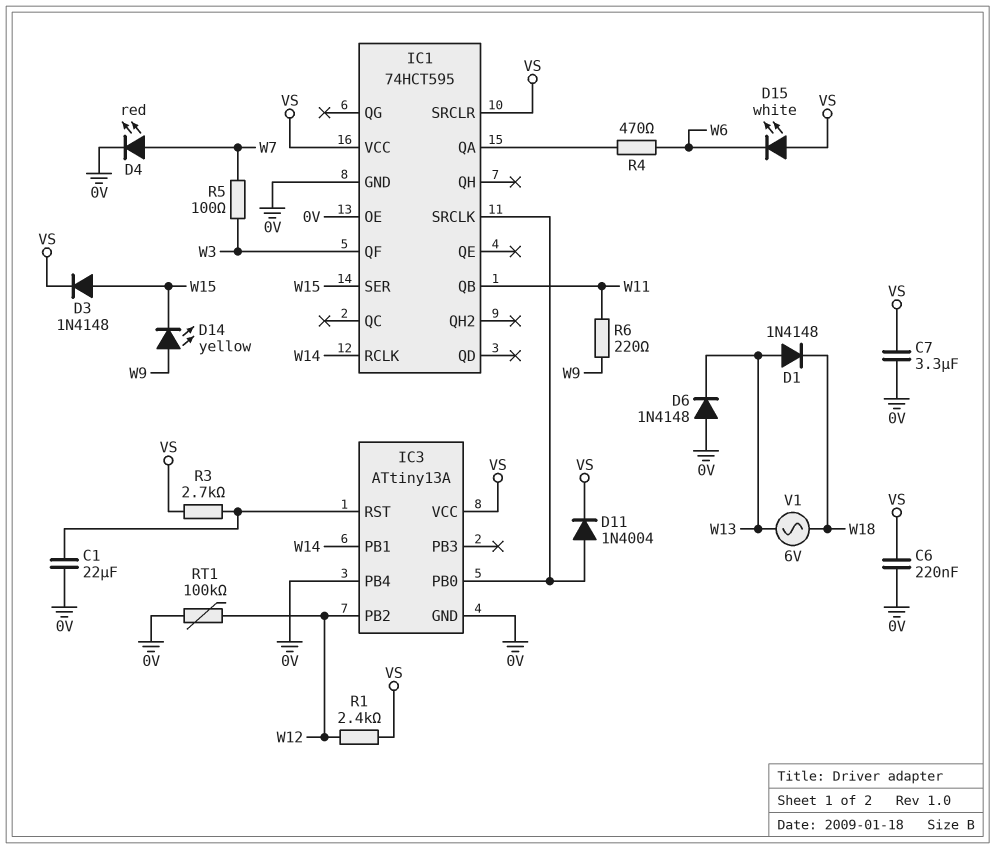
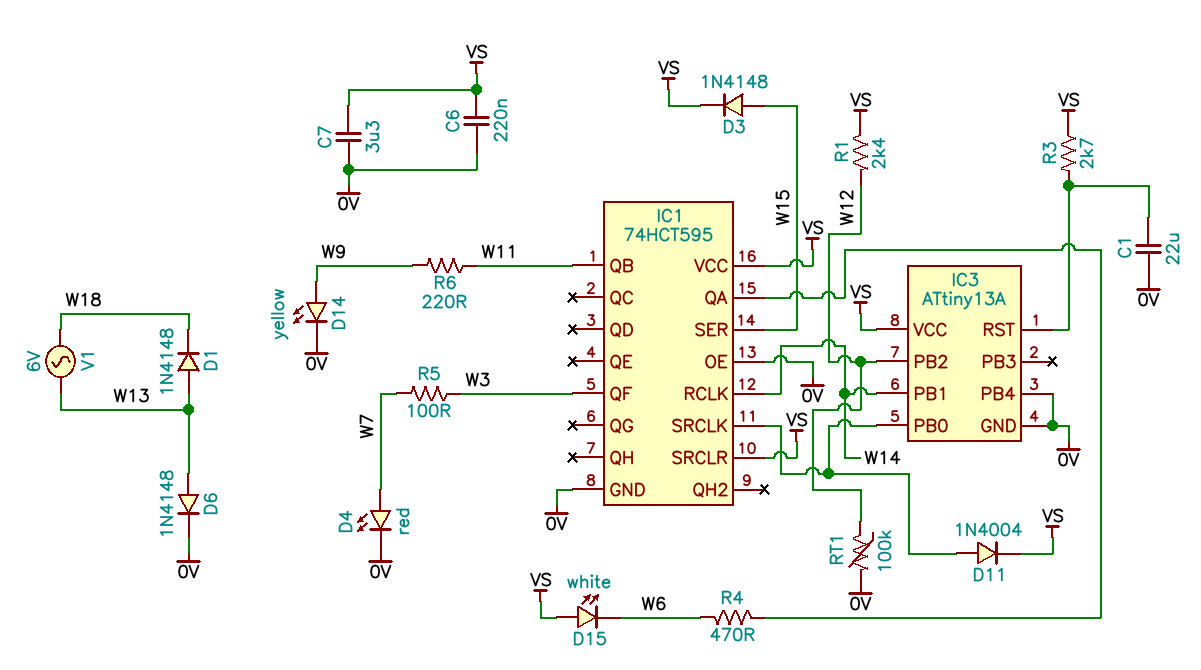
D6: diode 1N4148 (A 0V, K W13) -> diode 1N4148 (A W13, K 0V)
D14: LED yellow (A W9, K W15) -> LED yellow (A W9, K 0V)

